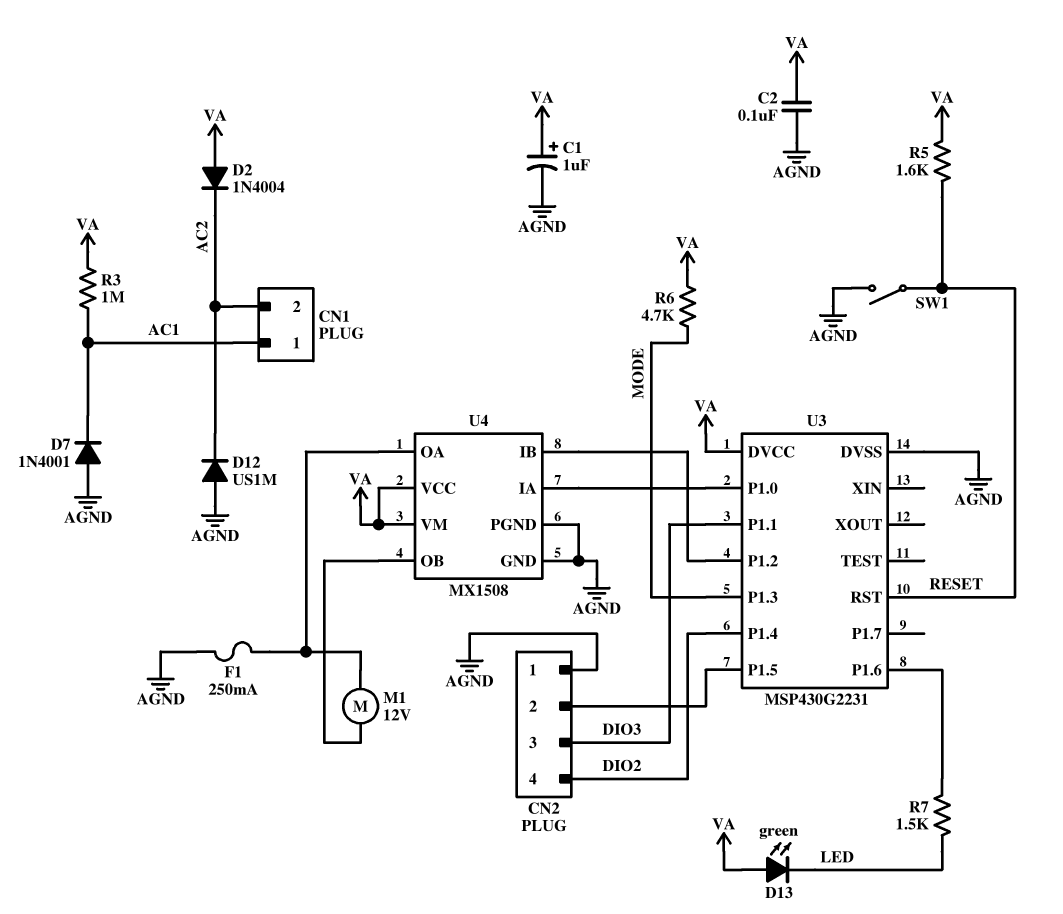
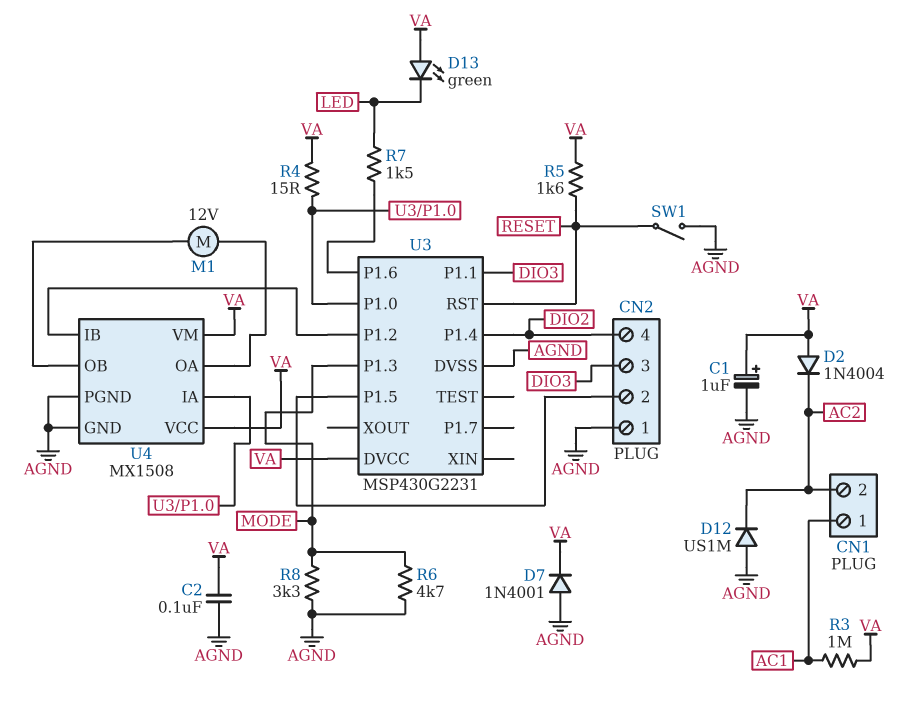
D7: diode 1N4001 (A AGND, K AC1) -> diode 1N4001 (A AGND, K VA)
F1: 250mA (AGND, U4/OA) -> none
R4: none -> 15 (U3/P1.0, VA)
R6: 4.7k (MODE, VA) -> 4.7k (AGND, MODE)
R8: none -> 3.3k (AGND, MODE)

